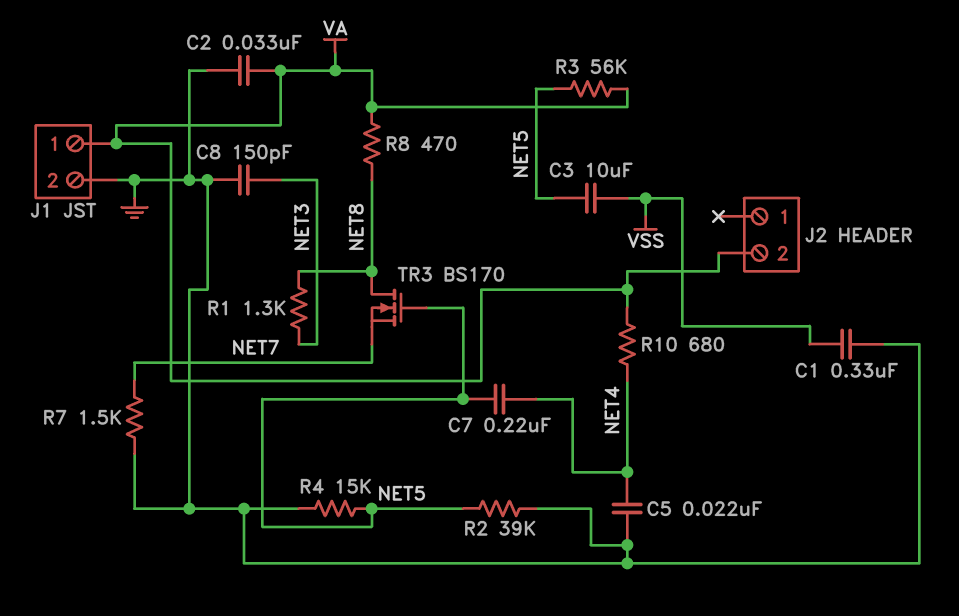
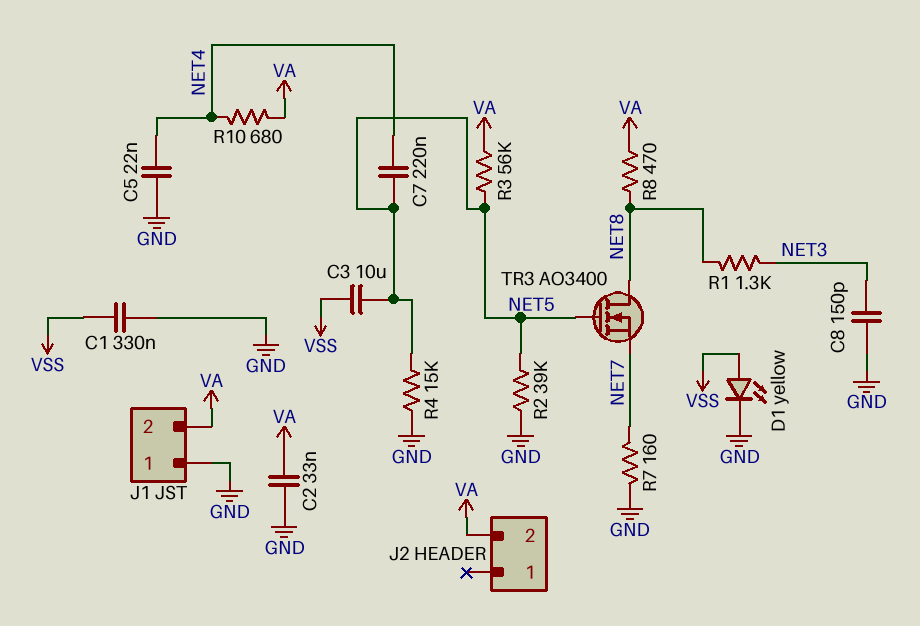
D1: none -> LED yellow (A VSS, K GND)
J1 pin 1: VA -> GND
J1 pin 2: GND -> VA
R7: 1.5k (GND, NET7) -> 160 (GND, NET7)
TR3: NMOS BS170 (G NET5, D NET8, S NET7) -> NMOS AO3400 (G NET5, D NET8, S NET7)

